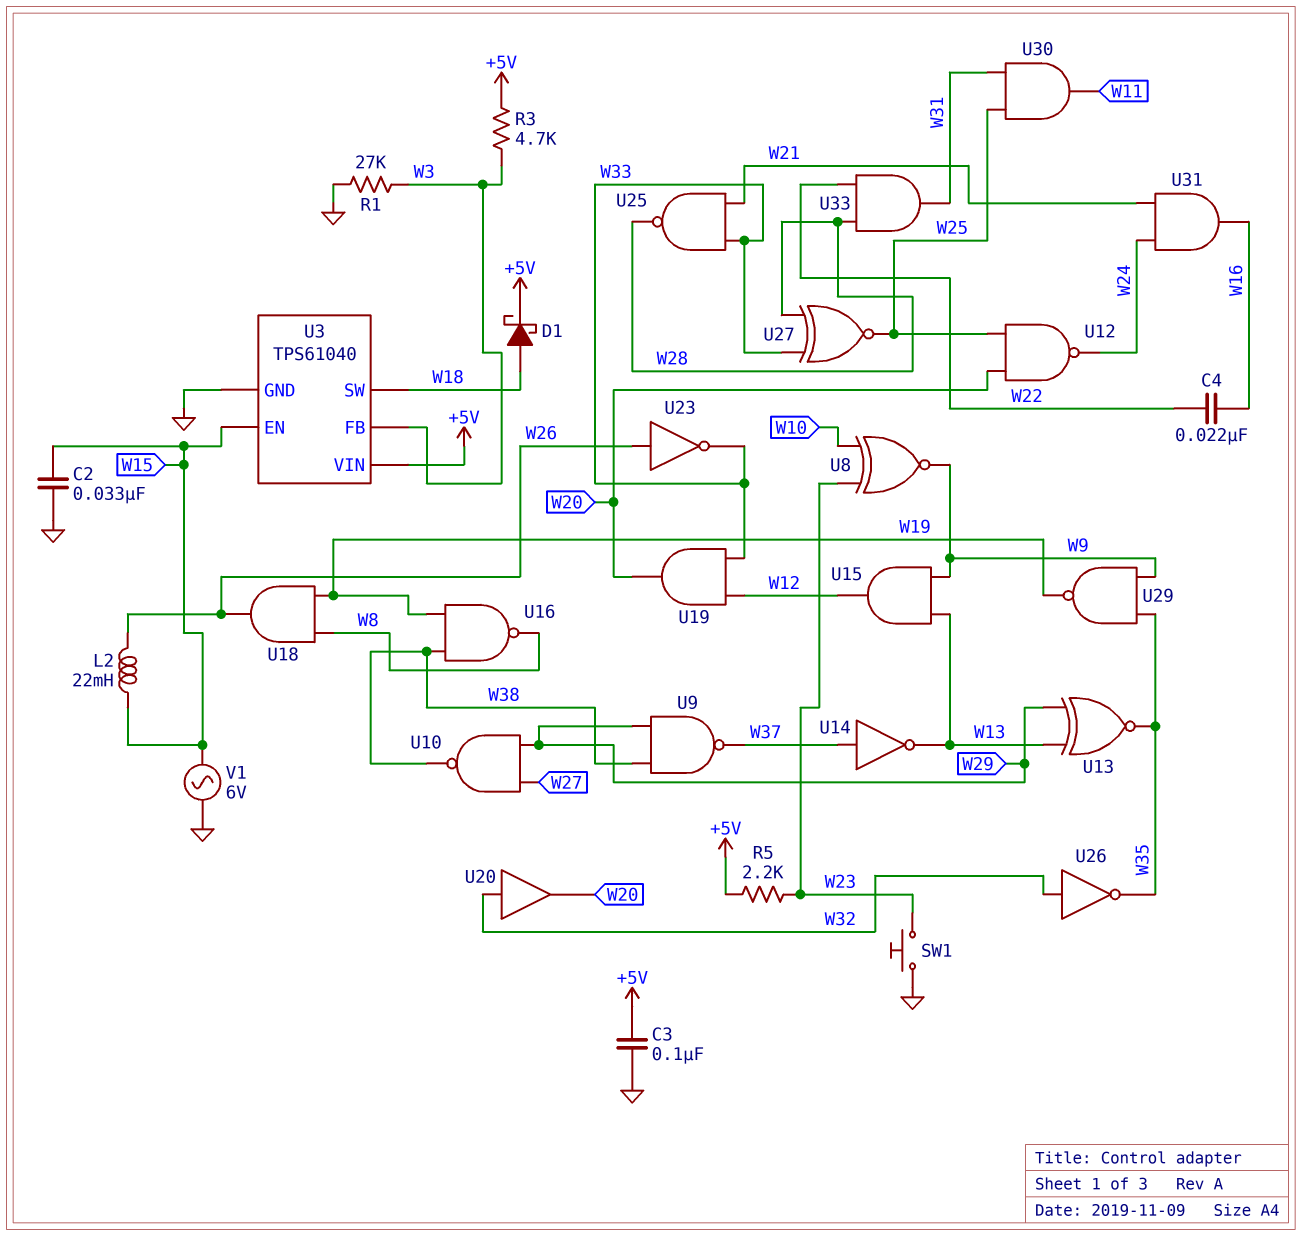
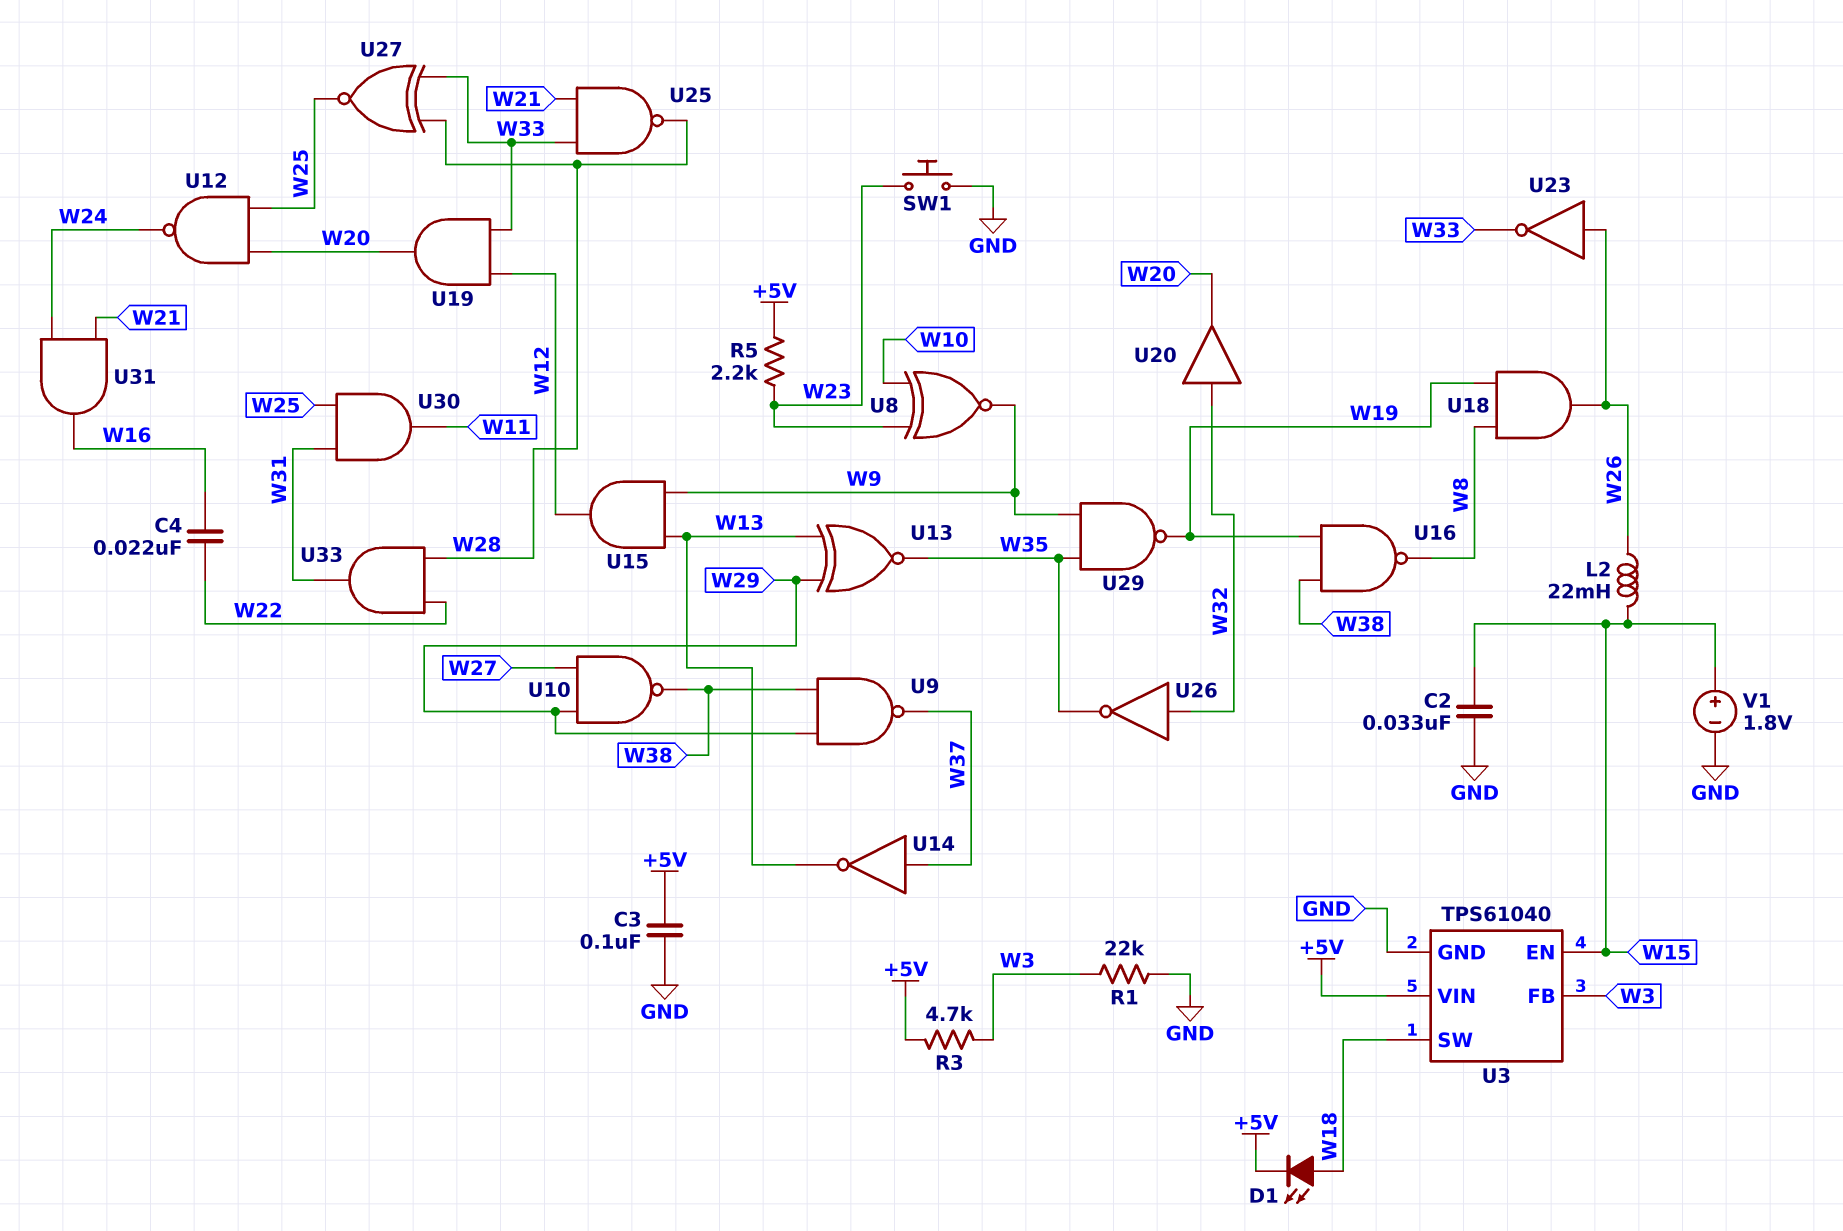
D1: schottky (A W18, K +5V) -> LED (A W18, K +5V)
R1: 27k (GND, W3) -> 22k (GND, W3)
V1: AC 6V (GND, W15) -> 1.8V (plus W15, minus GND)

